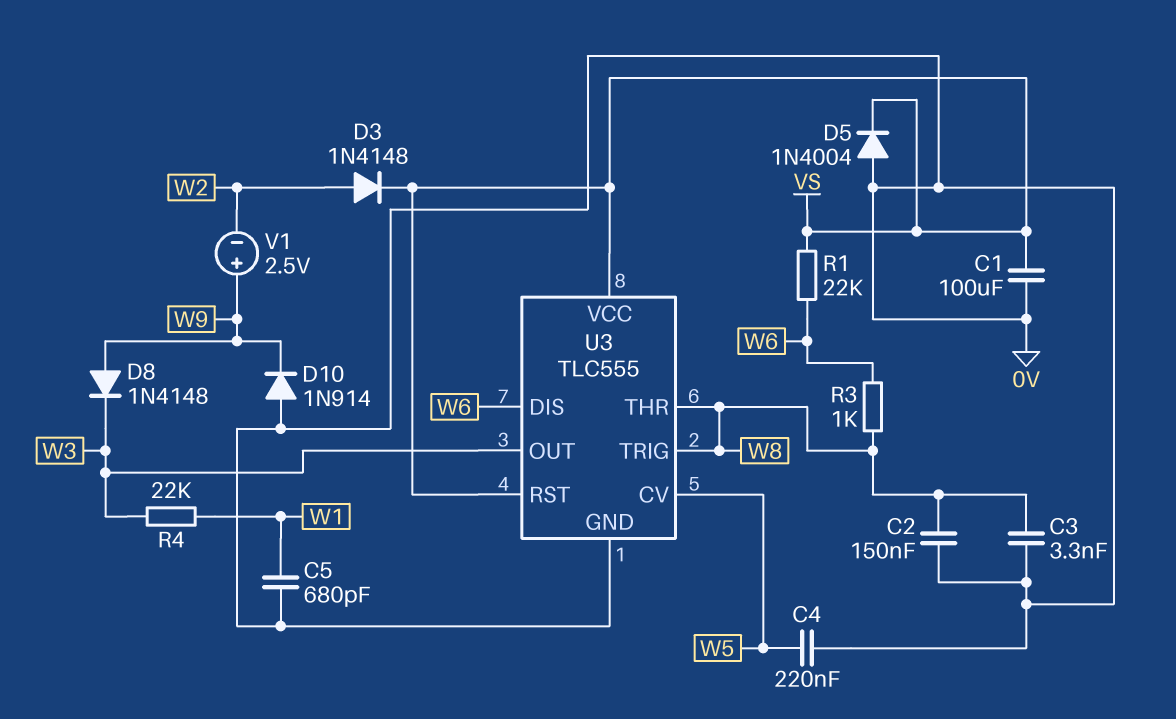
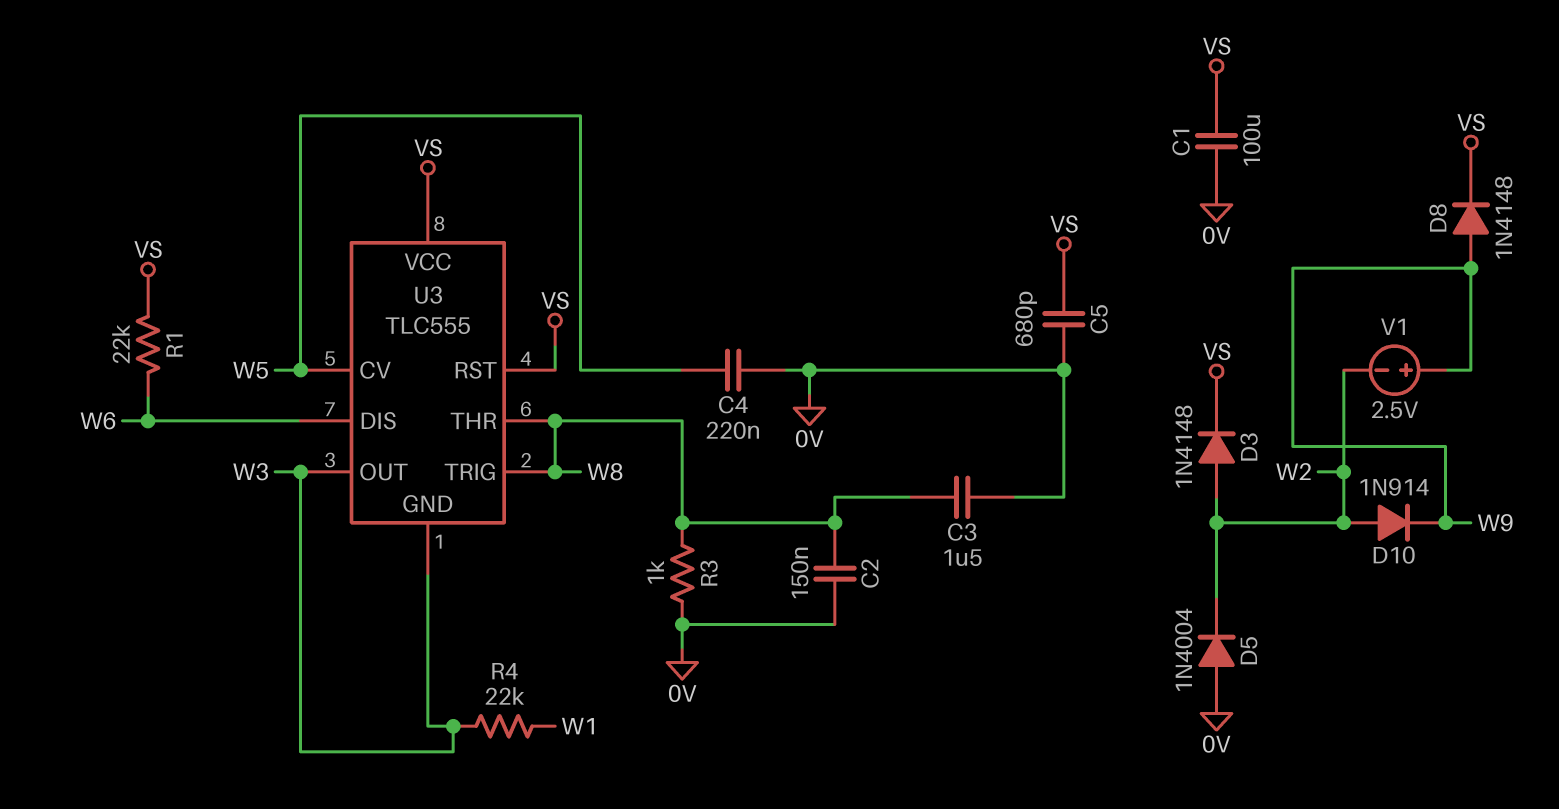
C3: 3.3nF (0V, W8) -> 1.5uF (0V, W8)
C5: 680pF (0V, W1) -> 680pF (0V, VS)
D5: diode 1N4004 (A 0V, K VS) -> diode 1N4004 (A 0V, K W2)
D8: diode 1N4148 (A W9, K W3) -> diode 1N4148 (A W9, K VS)
D10: diode 1N914 (A 0V, K W9) -> diode 1N914 (A W2, K W9)
R3: 1k (W6, W8) -> 1k (0V, W8)
U3 pin GND: 0V -> W3

